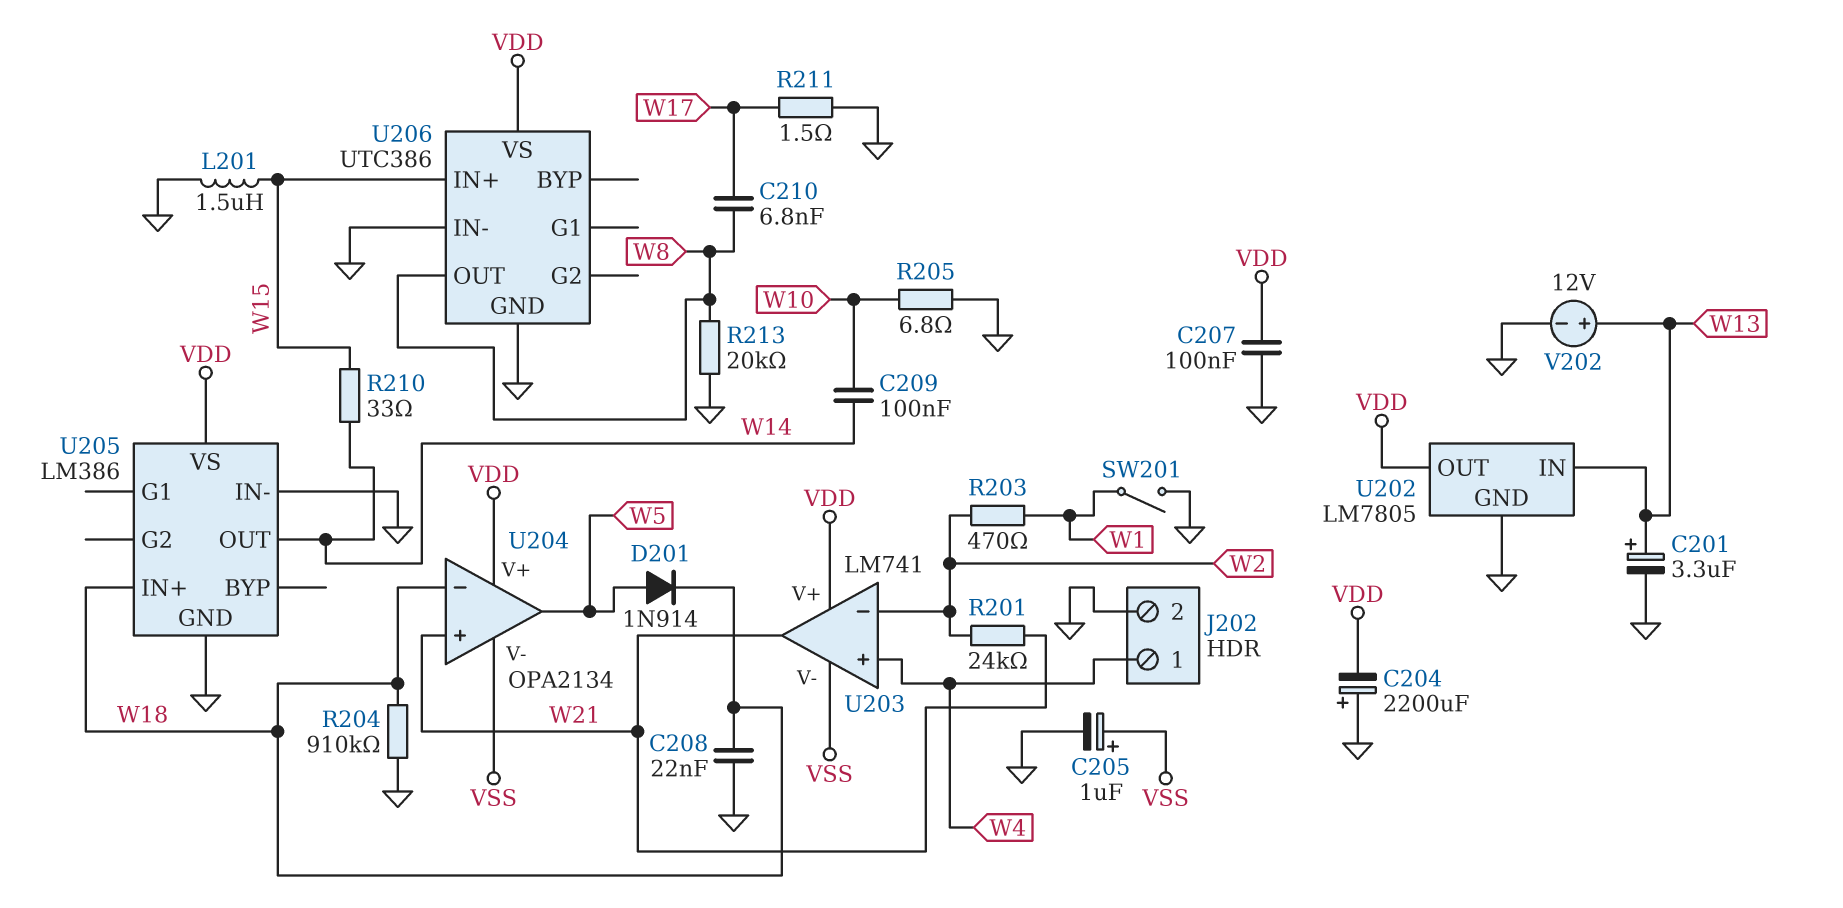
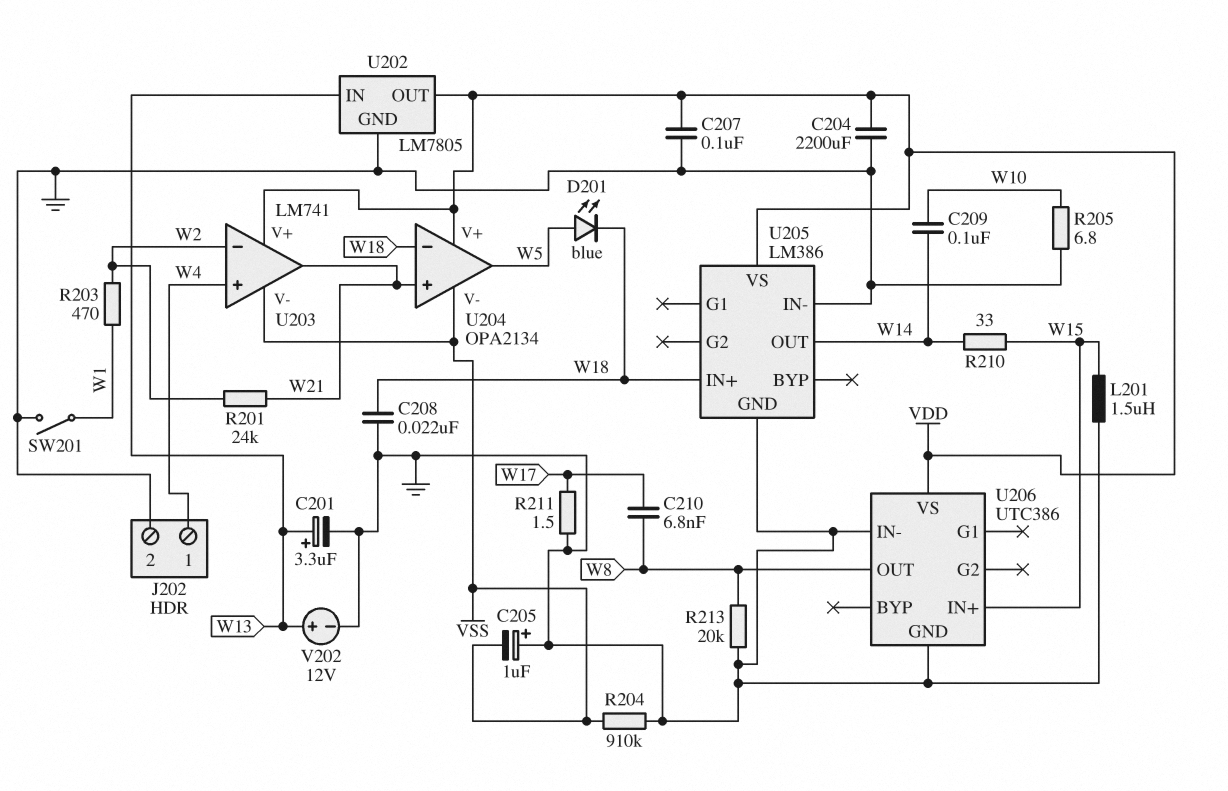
C204: 2200uF (plus GND, minus VDD) -> 2200uF (GND, VDD)
C205: 1uF (plus VSS, minus GND) -> 1uF (plus GND, minus VSS)
D201: diode 1N914 (A W5, K W18) -> LED blue (A W5, K W18)
R204: 910k (GND, W18) -> 910k (GND, VSS)

